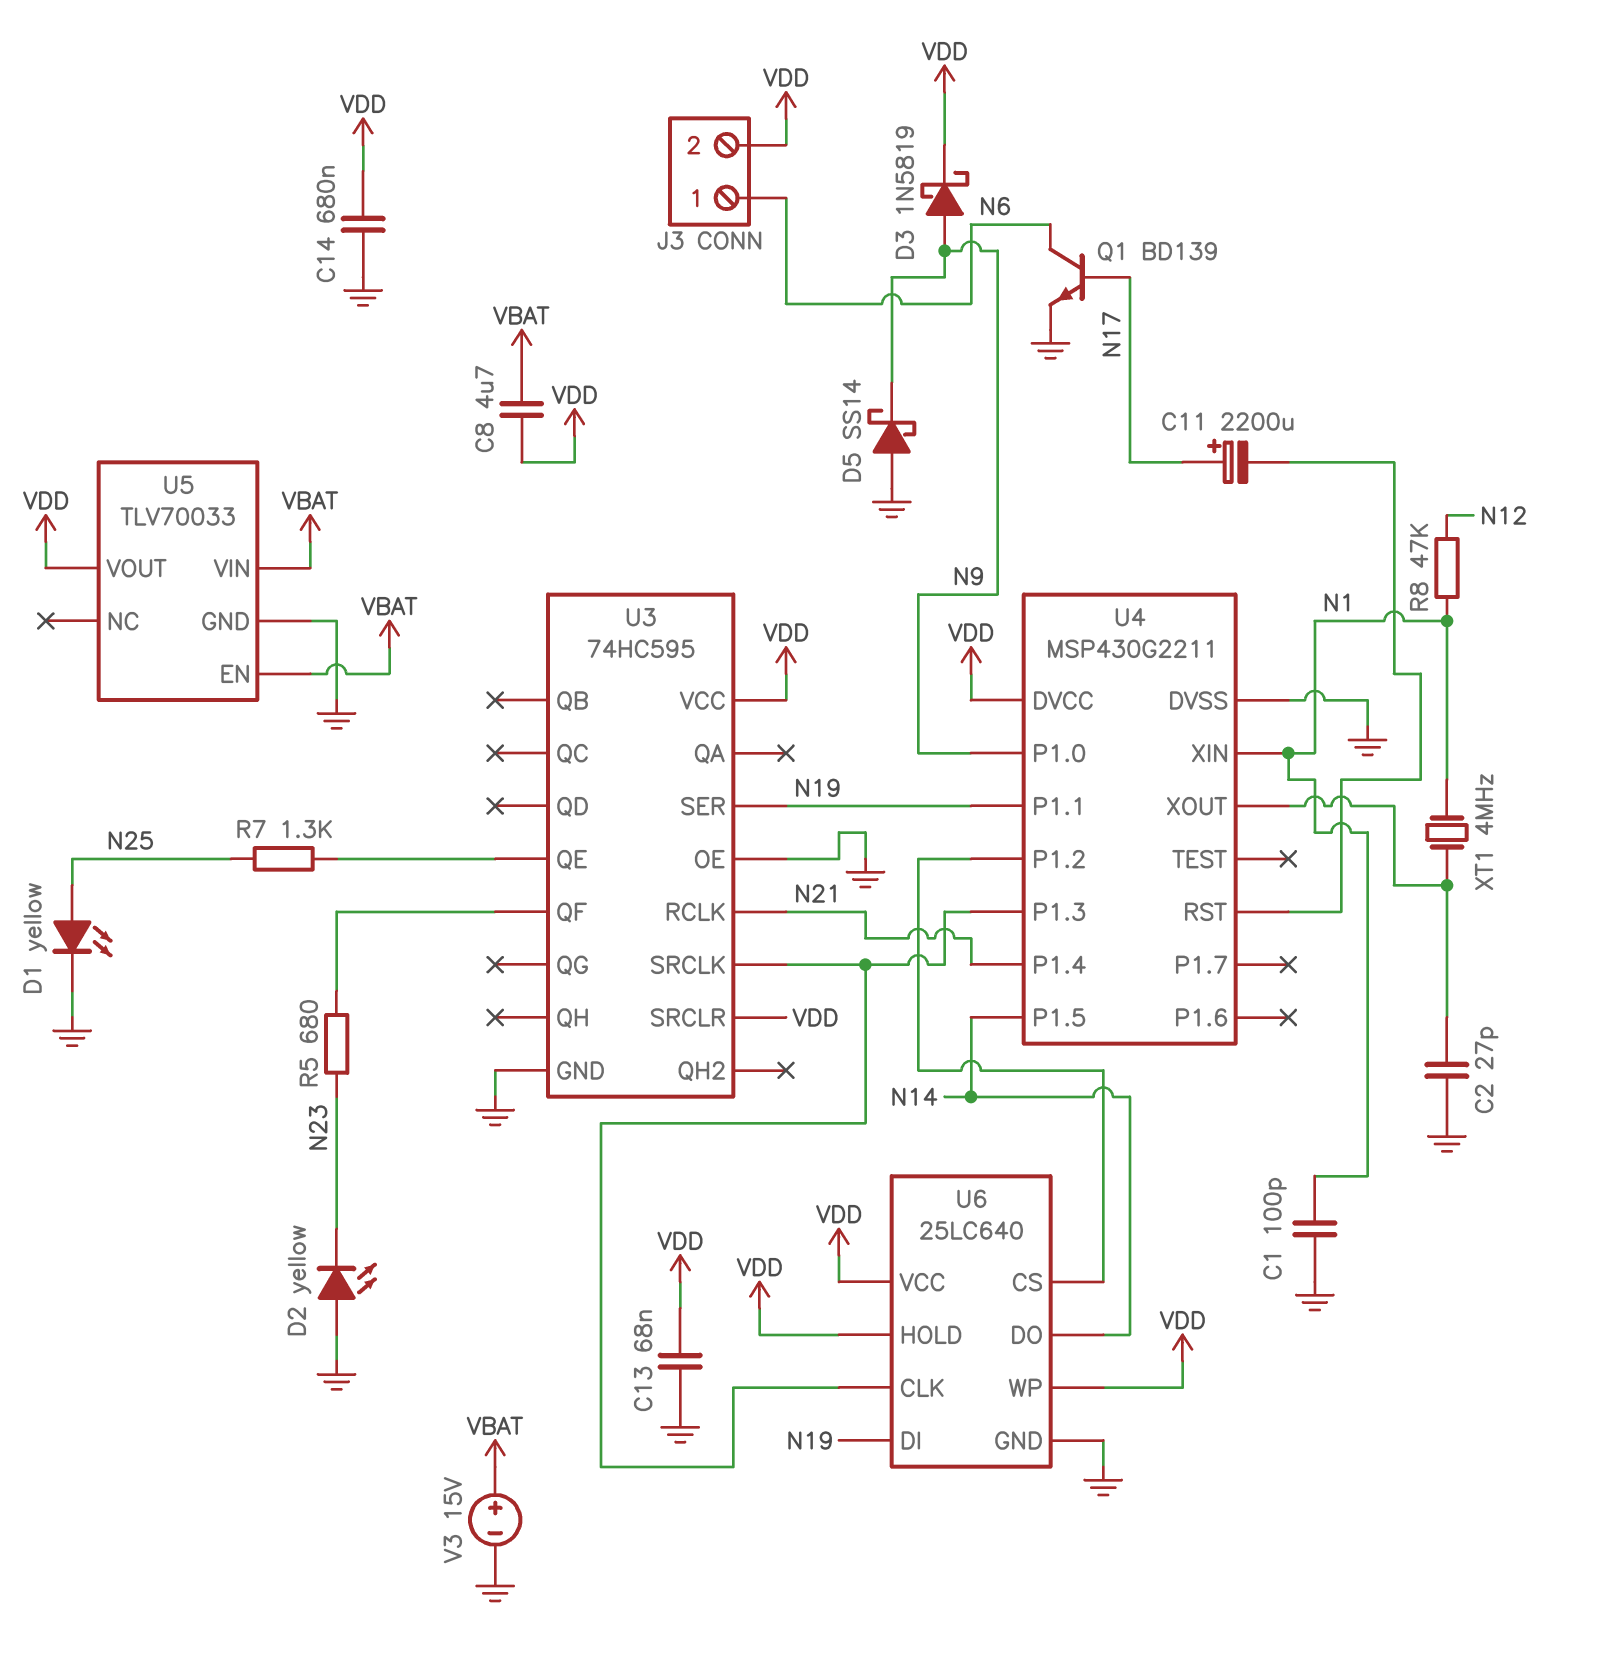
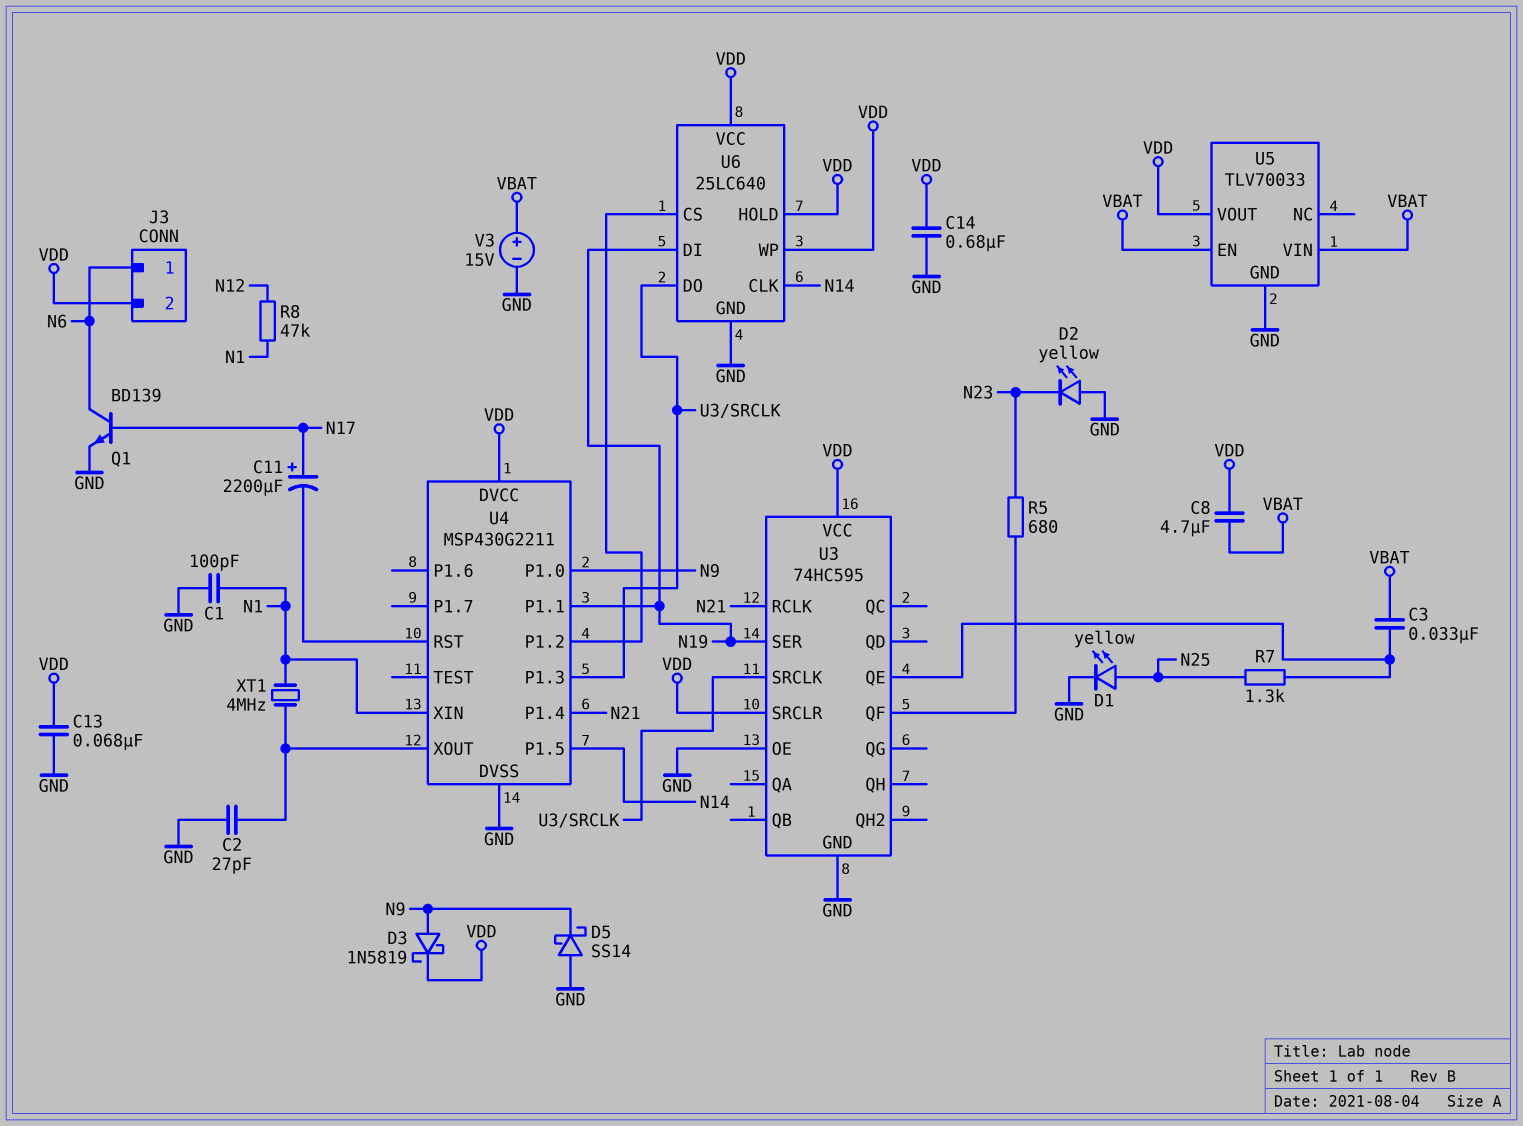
C3: none -> 33nF (U3/QE, VBAT)
U6 pin CLK: U3/SRCLK -> N14
U6 pin DO: N14 -> U3/SRCLK

